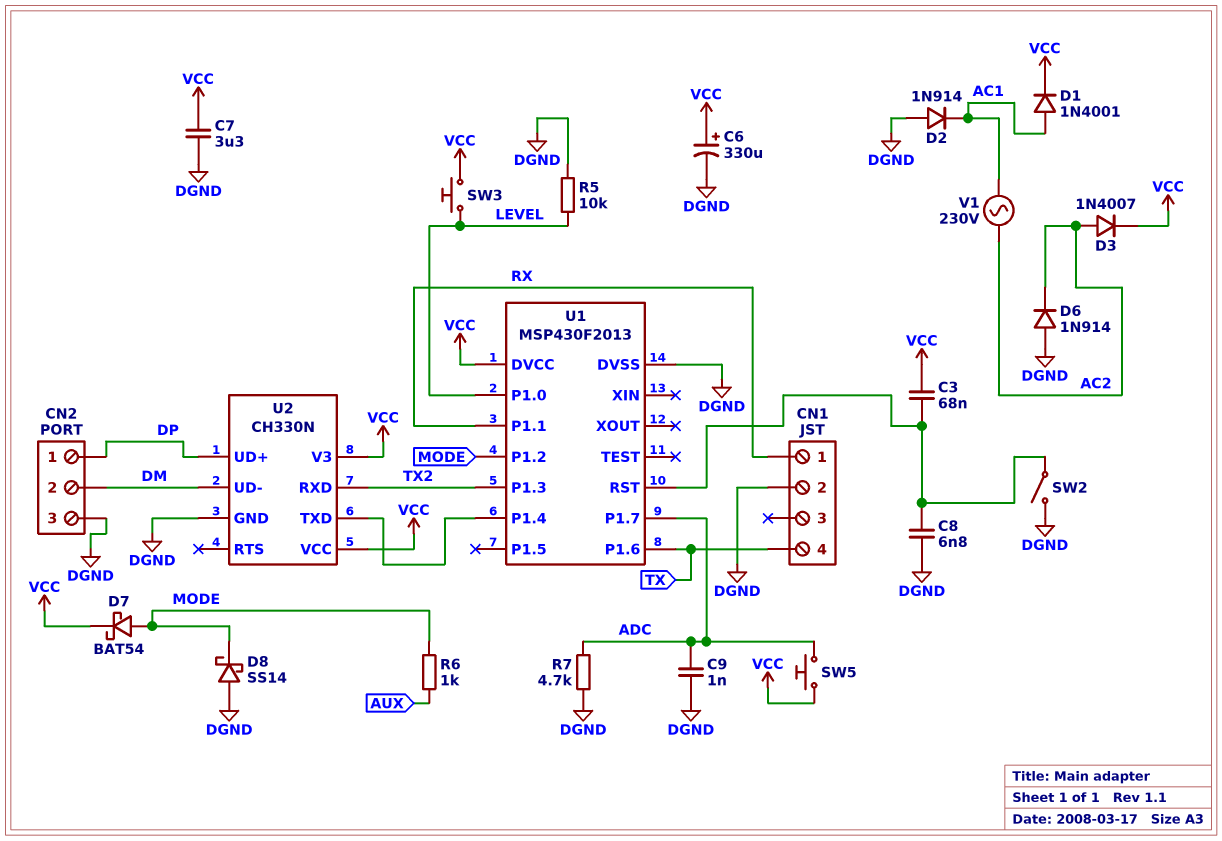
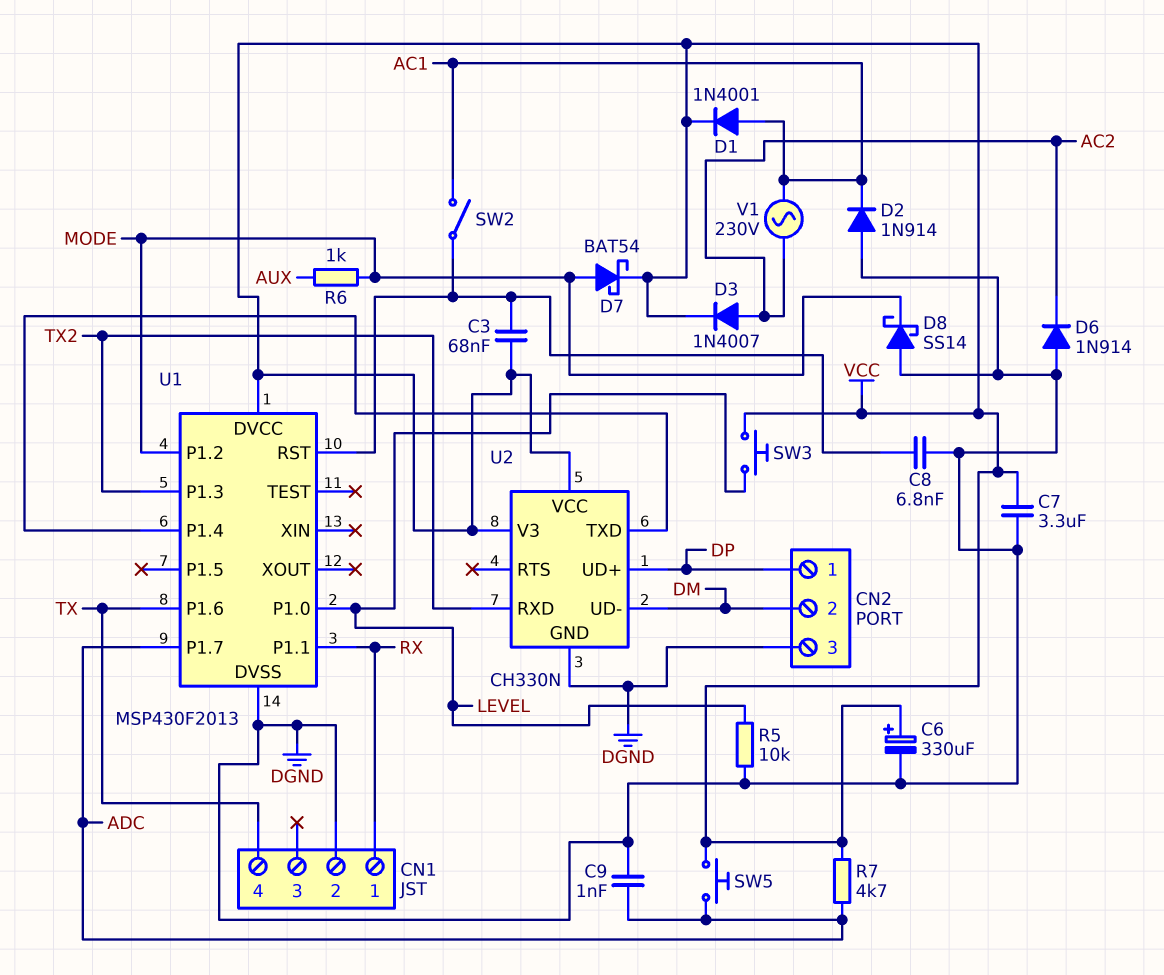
R7: 4.7k (ADC, DGND) -> 4.7k (ADC, VCC)
SW2: switch (DGND, U1/RST) -> switch (AC1, U1/RST)

